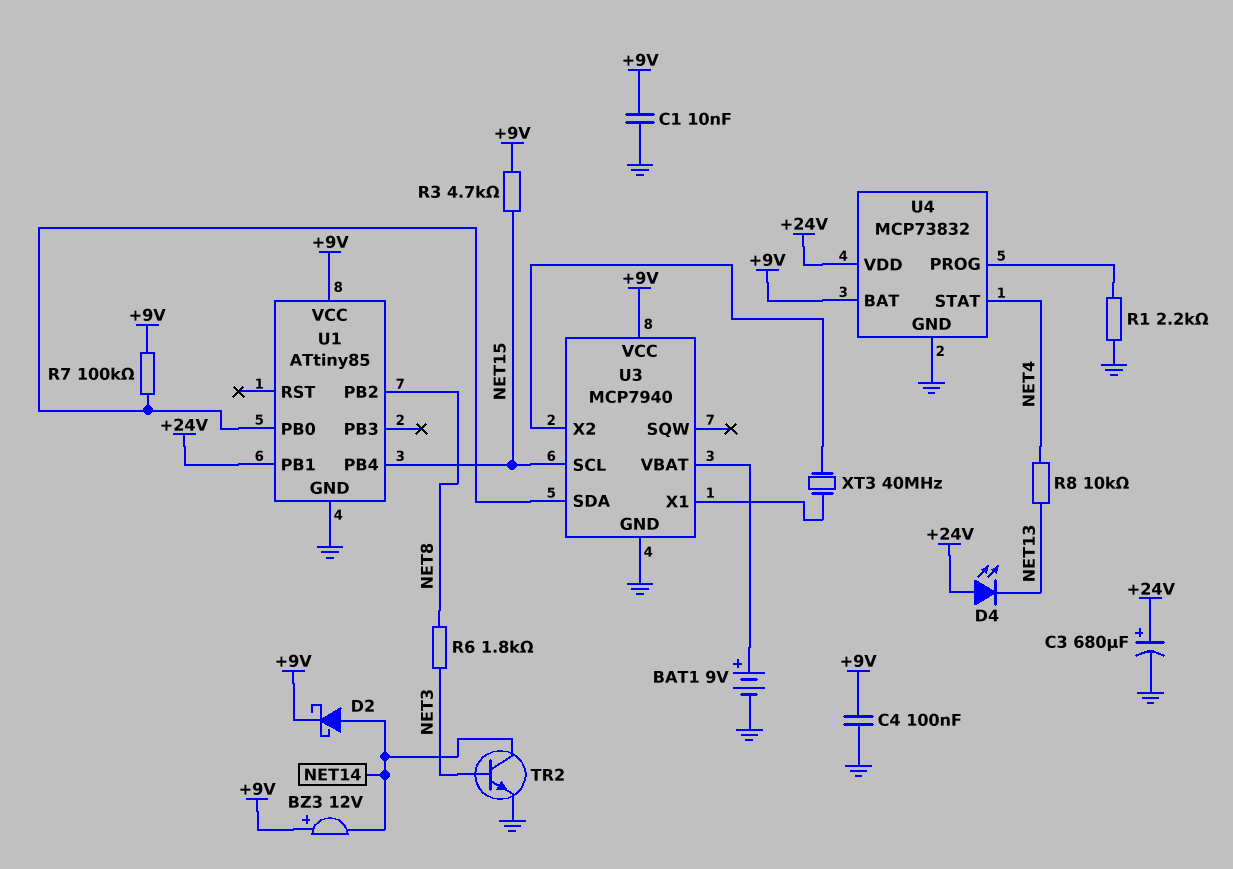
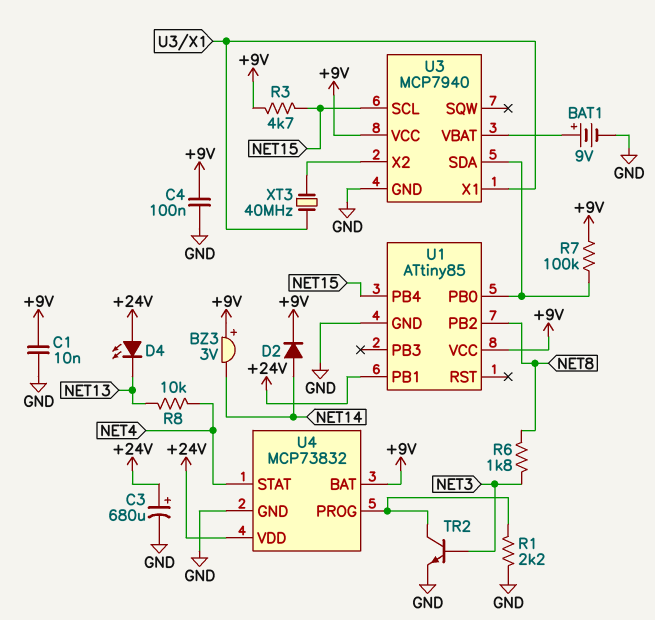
BZ3: buzzer 12V (plus +9V, minus NET14) -> buzzer 3V (plus +9V, minus NET14)
D2: schottky (A NET14, K +9V) -> diode (A NET14, K +9V)
TR2: NPN (B NET3, C NET14, E GND) -> NPN (B NET3, C U4/PROG, E GND)

